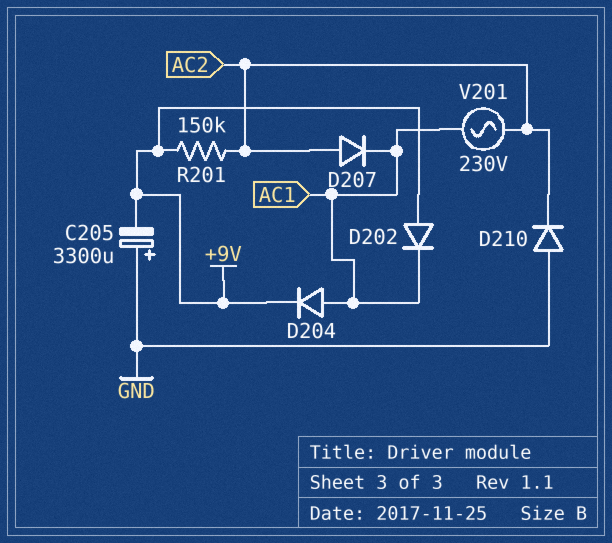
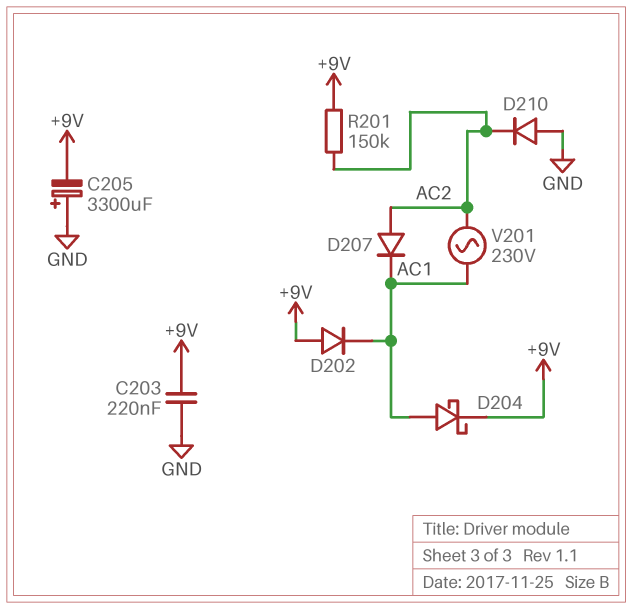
C203: none -> 220nF (+9V, GND)
D204: diode (A AC1, K +9V) -> schottky (A AC1, K +9V)

